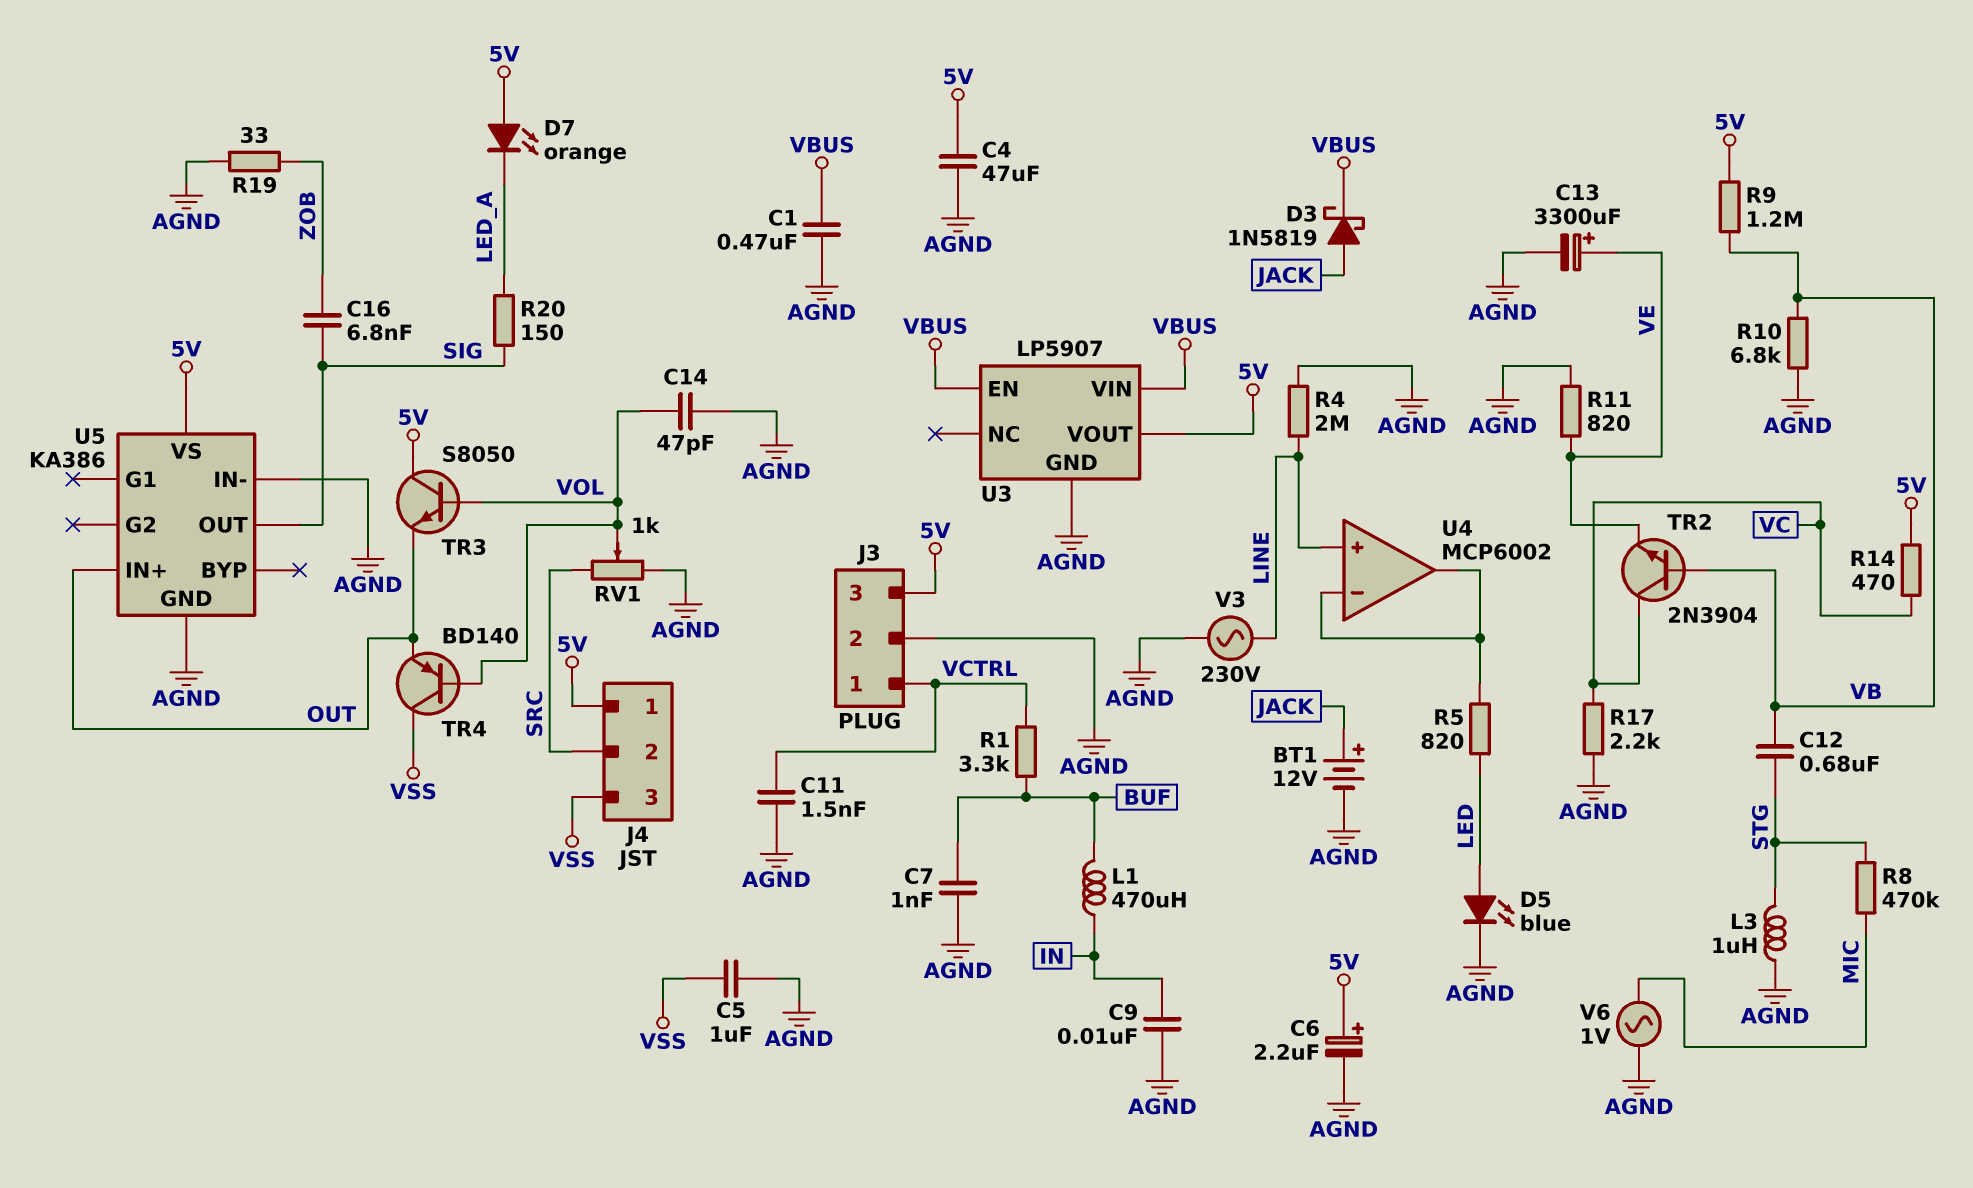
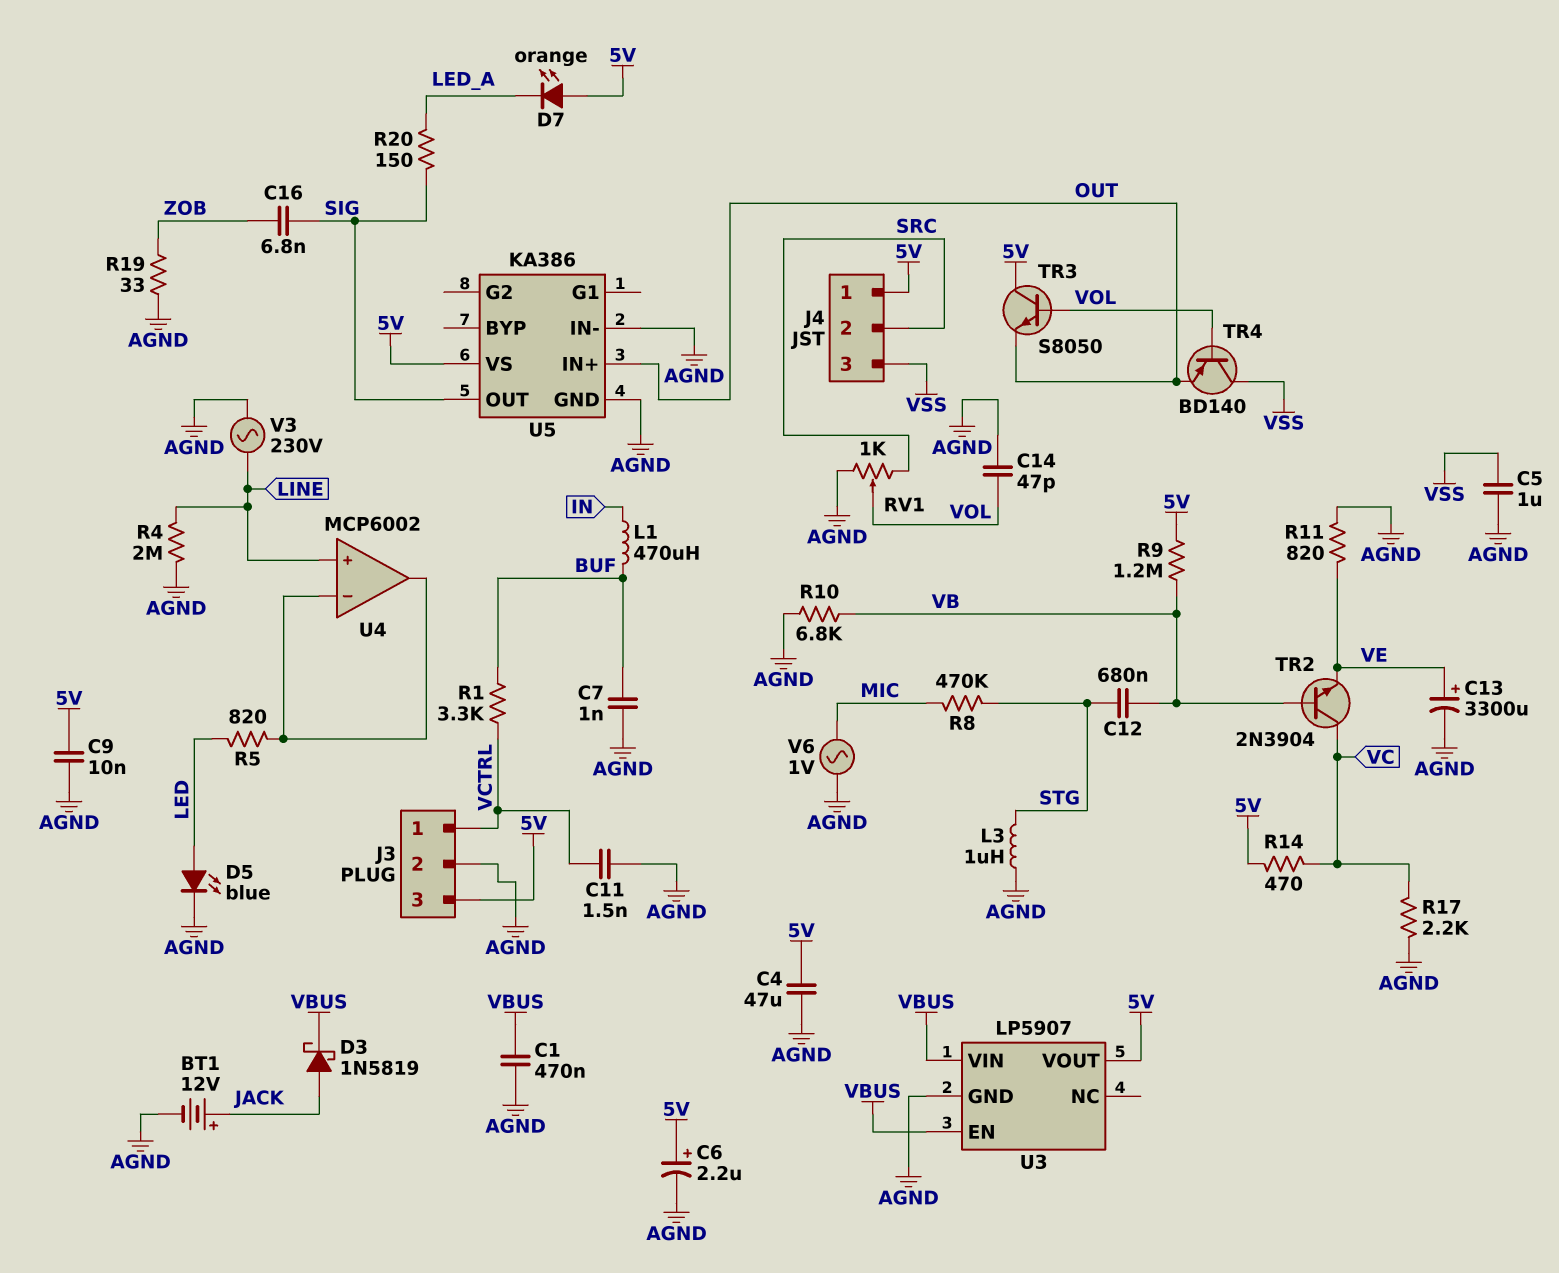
C9: 10nF (AGND, IN) -> 10nF (5V, AGND)

